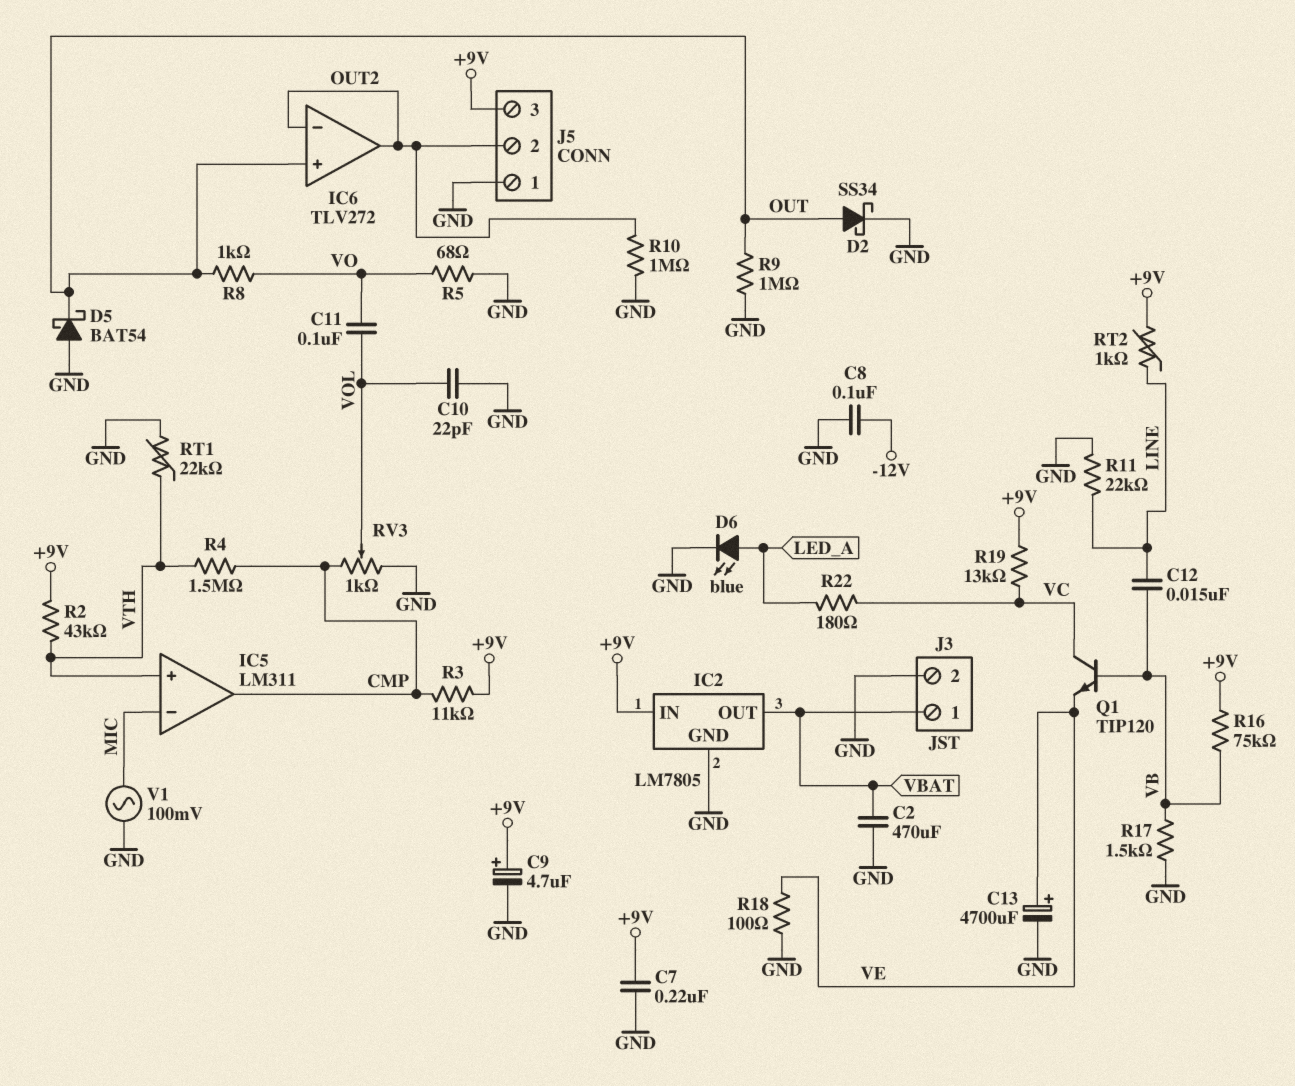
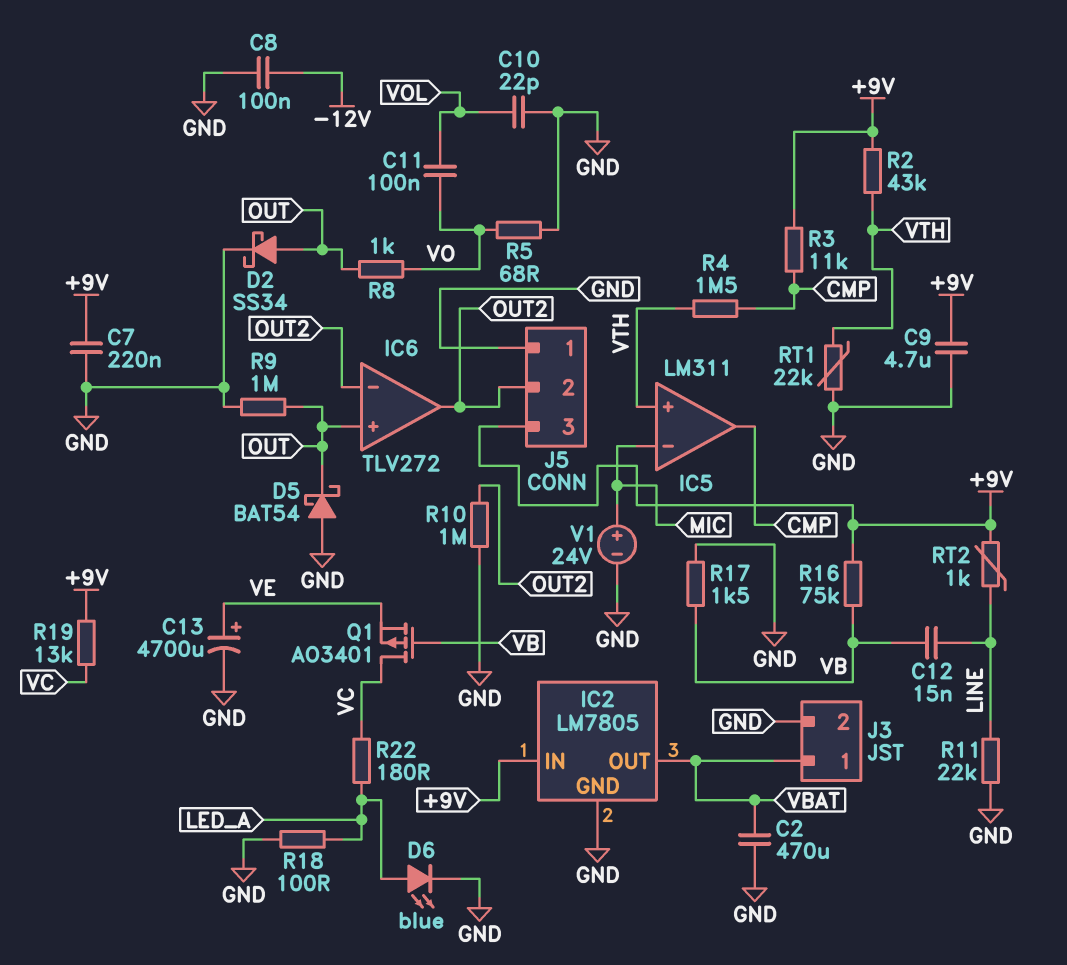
C9: 4.7uF (plus +9V, minus GND) -> 4.7uF (+9V, GND)
Q1: NPN TIP120 (B VB, C VC, E VE) -> PMOS AO3401 (G VB, D VC, S VE)
R18: 100 (GND, VE) -> 100 (GND, LED_A)
RV3: 1k (CMP, GND, wiper VOL) -> none
V1: AC 100mV (GND, MIC) -> 24V (plus MIC, minus GND)

